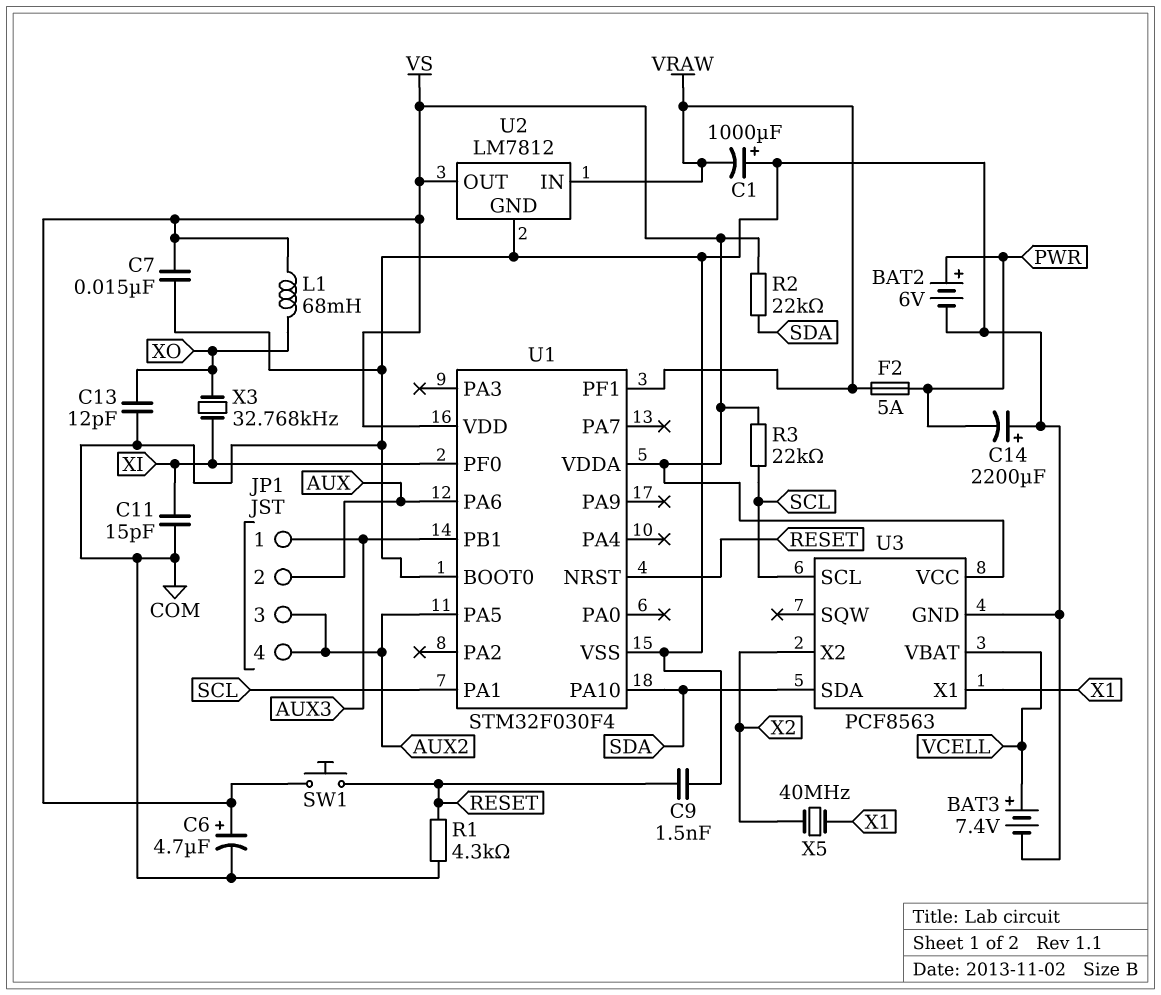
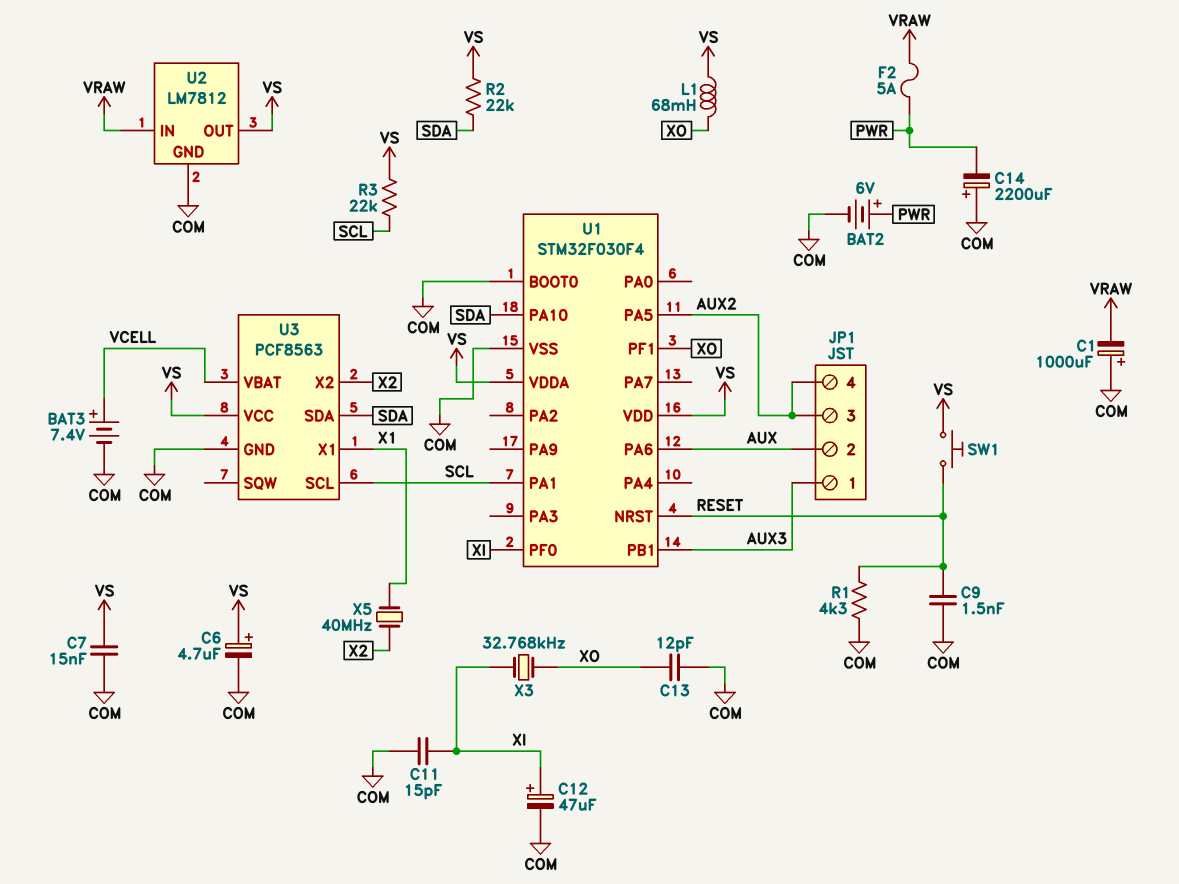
C12: none -> 47uF (plus XI, minus COM)
U1 pin PF1: VRAW -> XO

